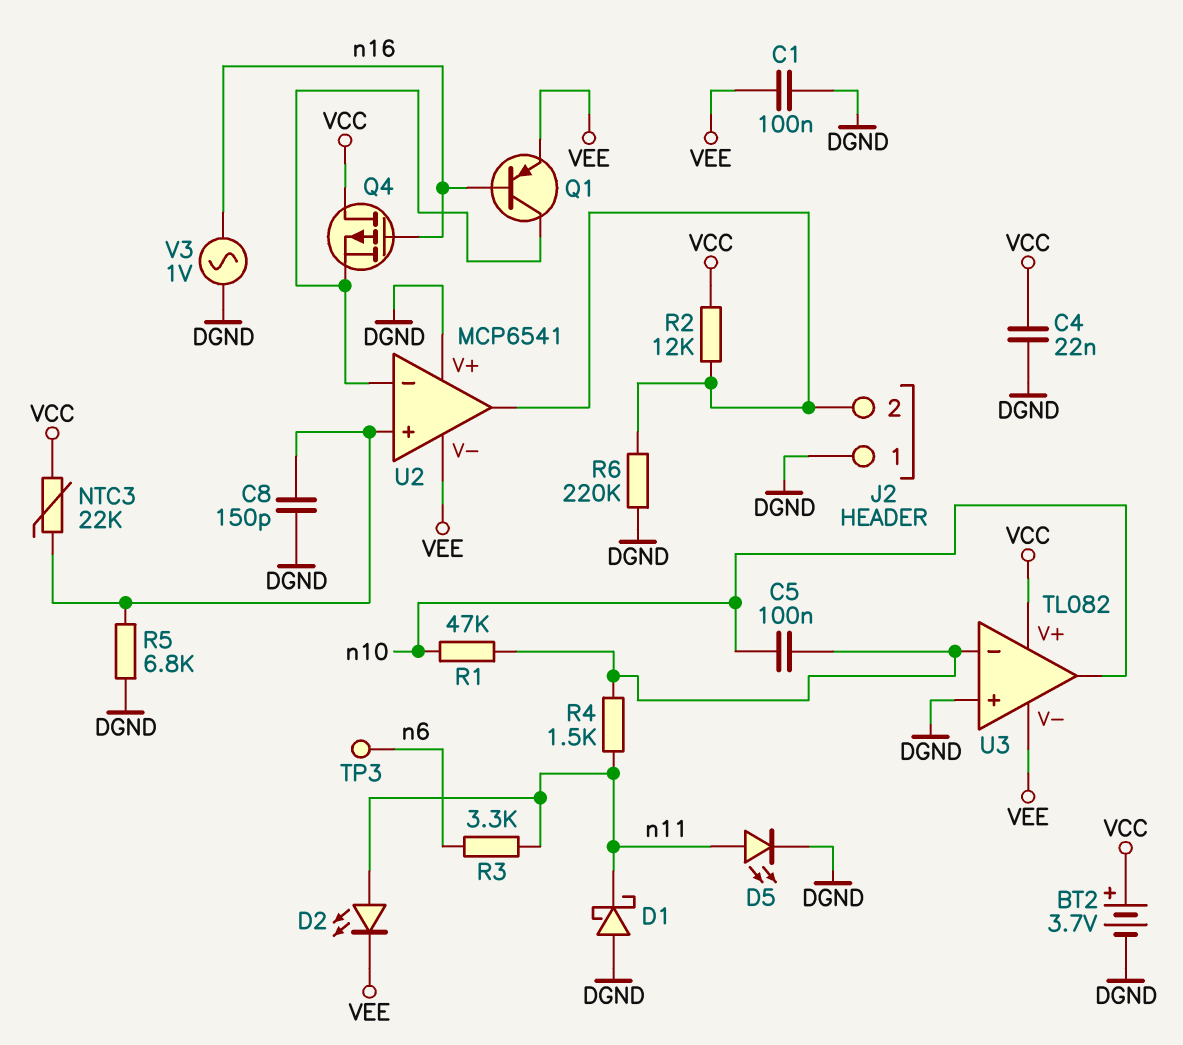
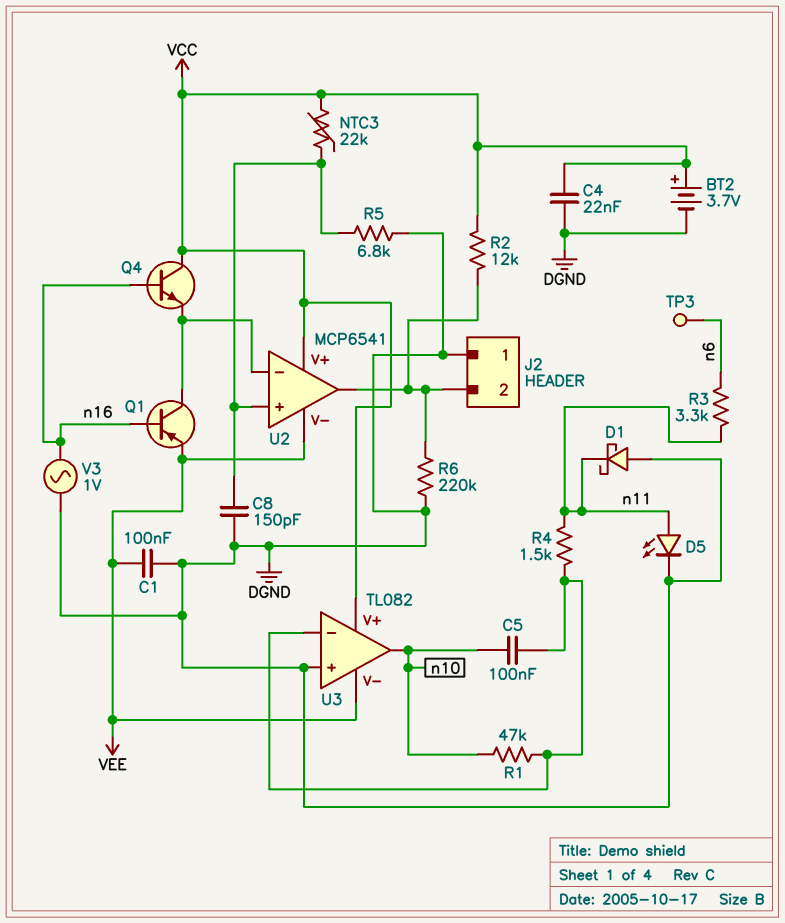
D2: LED (A n11, K VEE) -> none
Q4: PMOS (G n16, D VCC, S U2/in-) -> NPN (B n16, C VCC, E U2/in-)
U2 pin V+: DGND -> VCC

